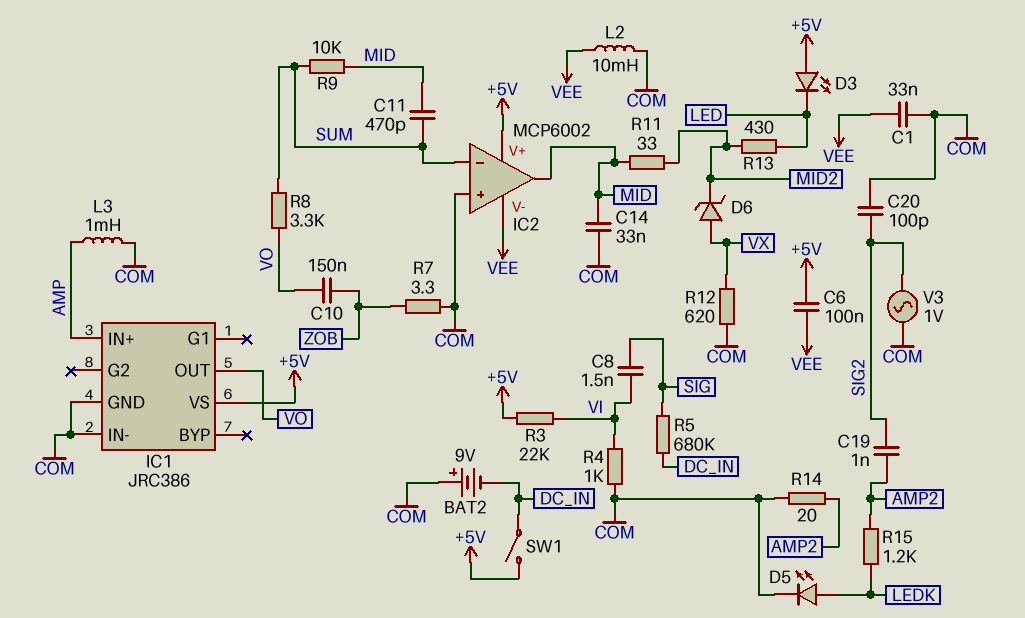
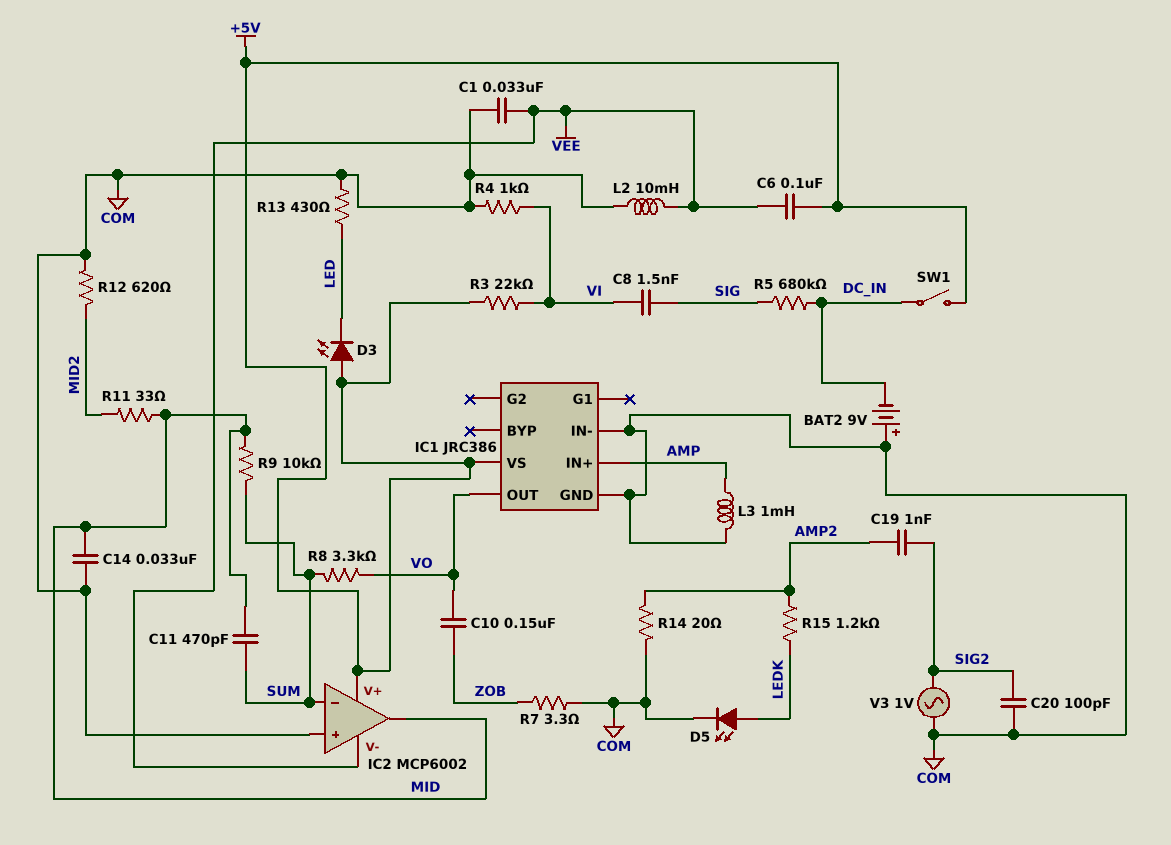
D6: zener (A VX, K MID2) -> none
R12: 620 (COM, VX) -> 620 (COM, MID2)
R13: 430 (LED, MID2) -> 430 (COM, LED)

